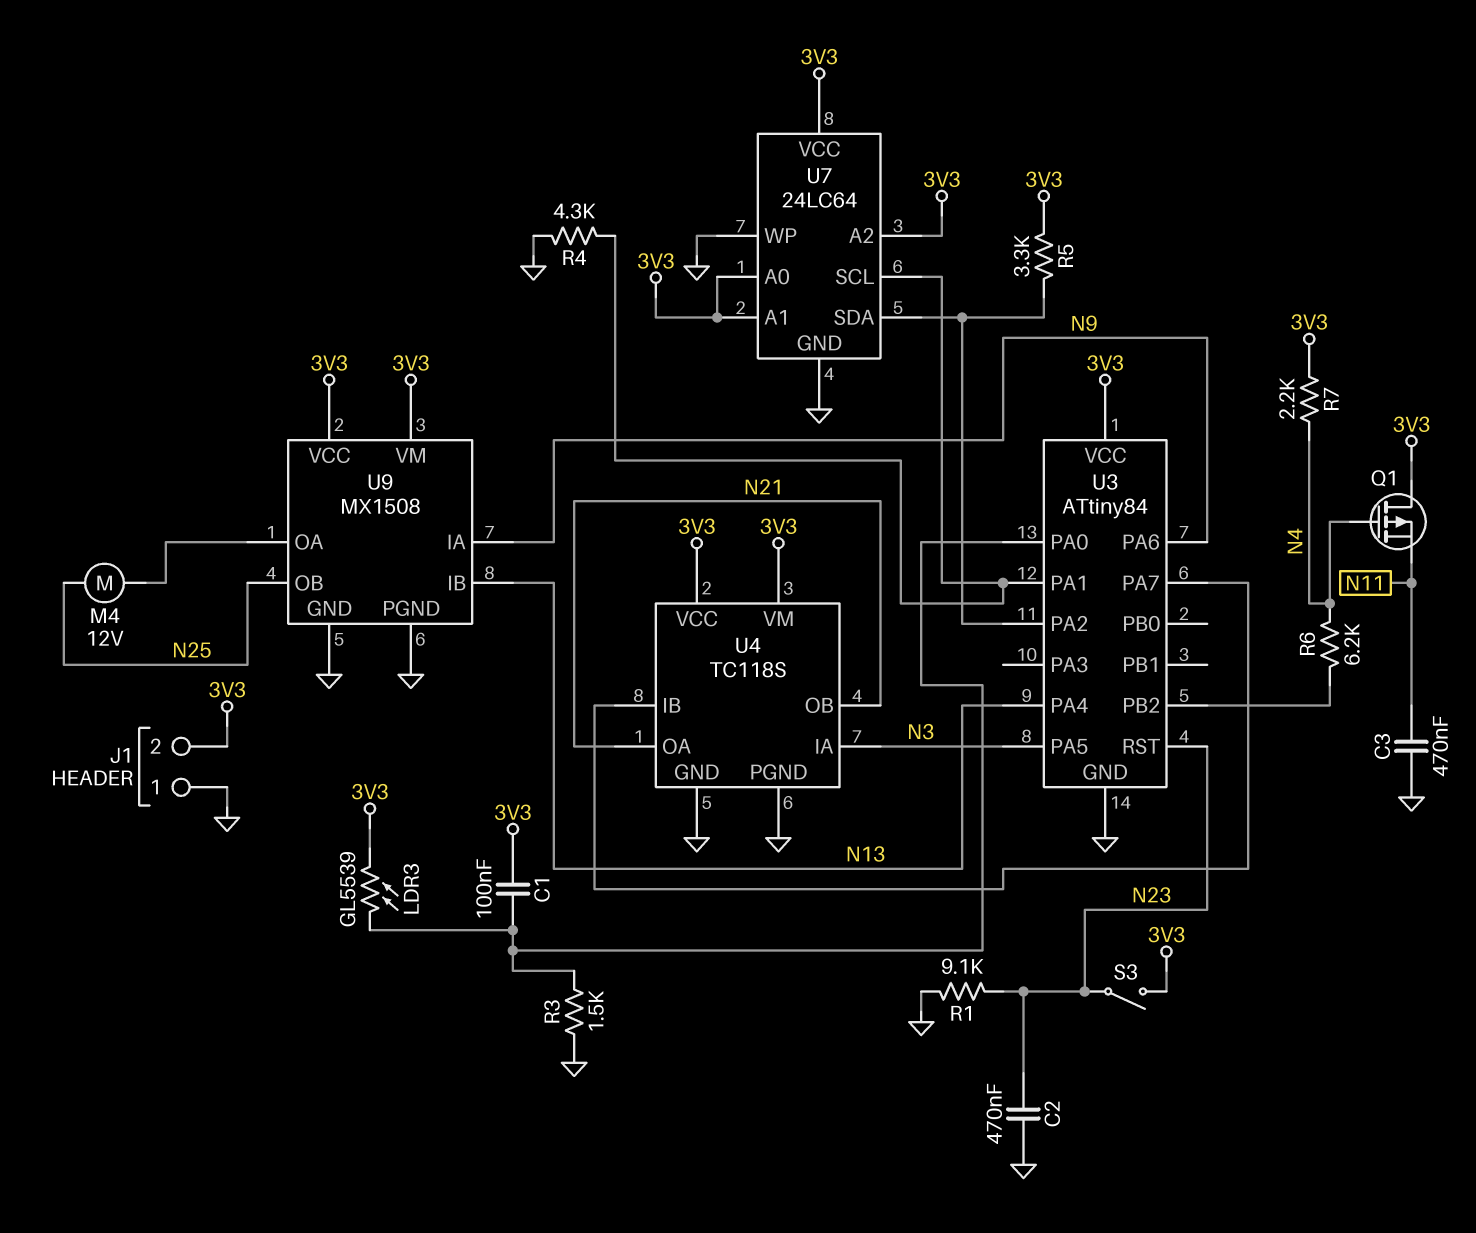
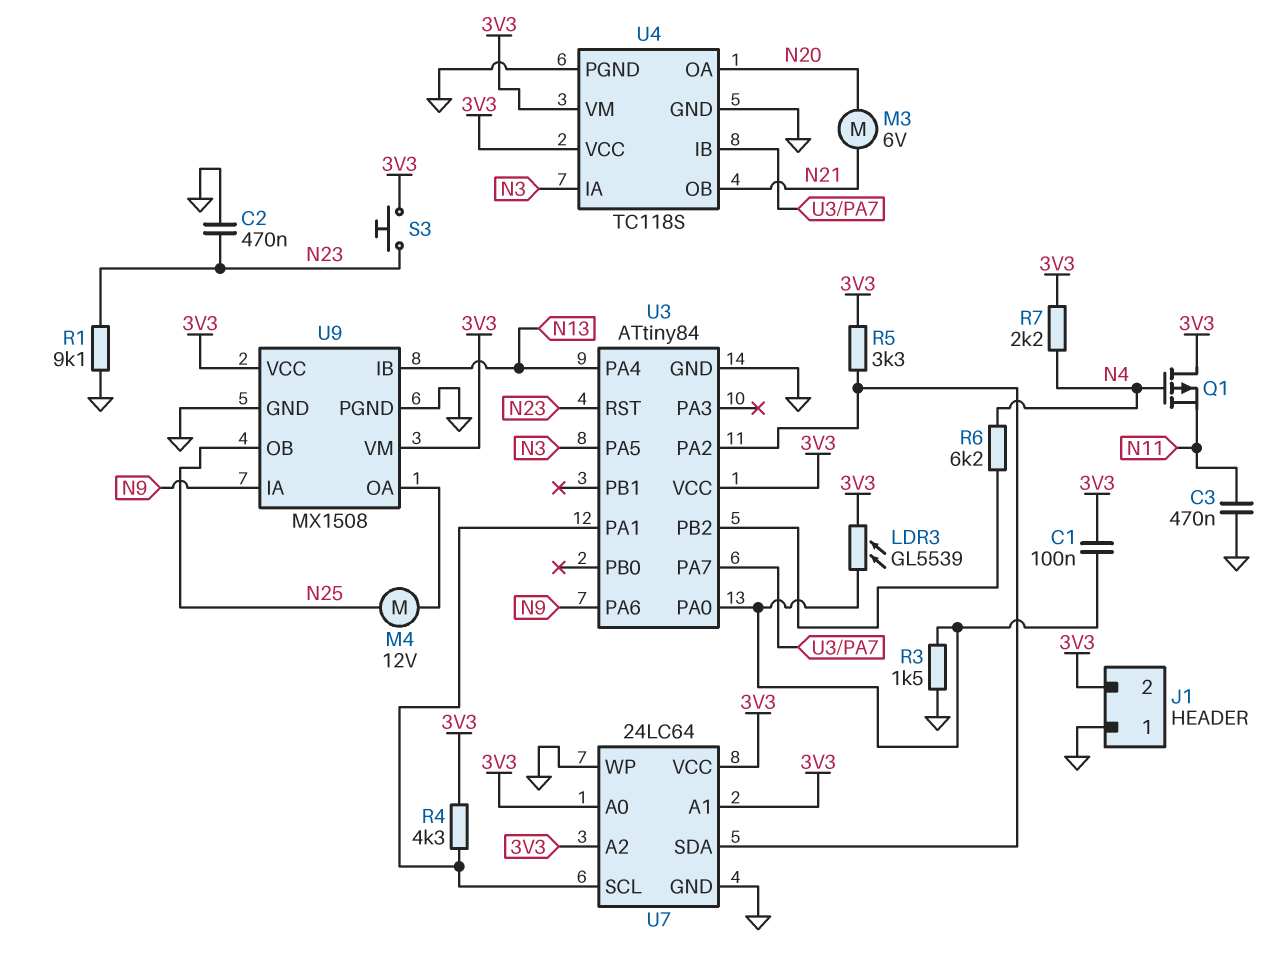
M3: none -> motor 6V (N20, N21)
R4: 4.3k (GND, U3/PA1) -> 4.3k (3V3, U3/PA1)
S3: switch (3V3, N23) -> button (3V3, N23)
U4 pin OA: N21 -> N20

